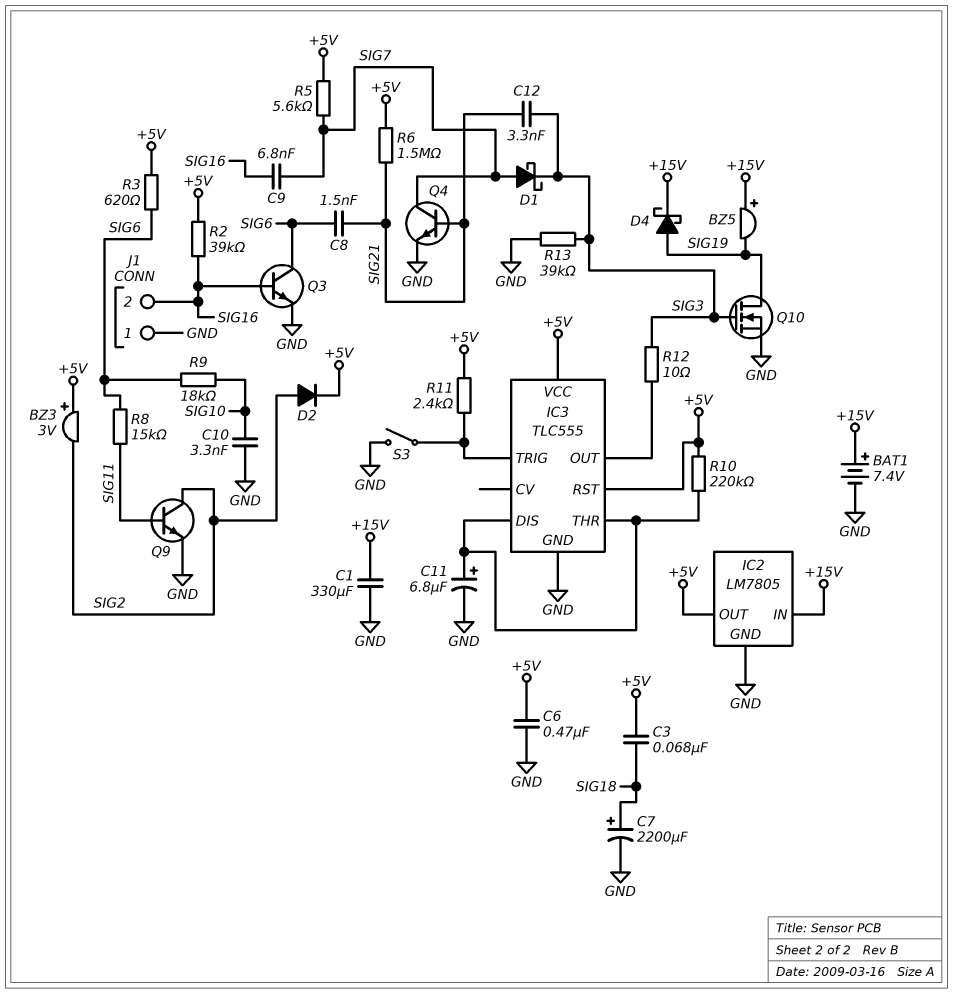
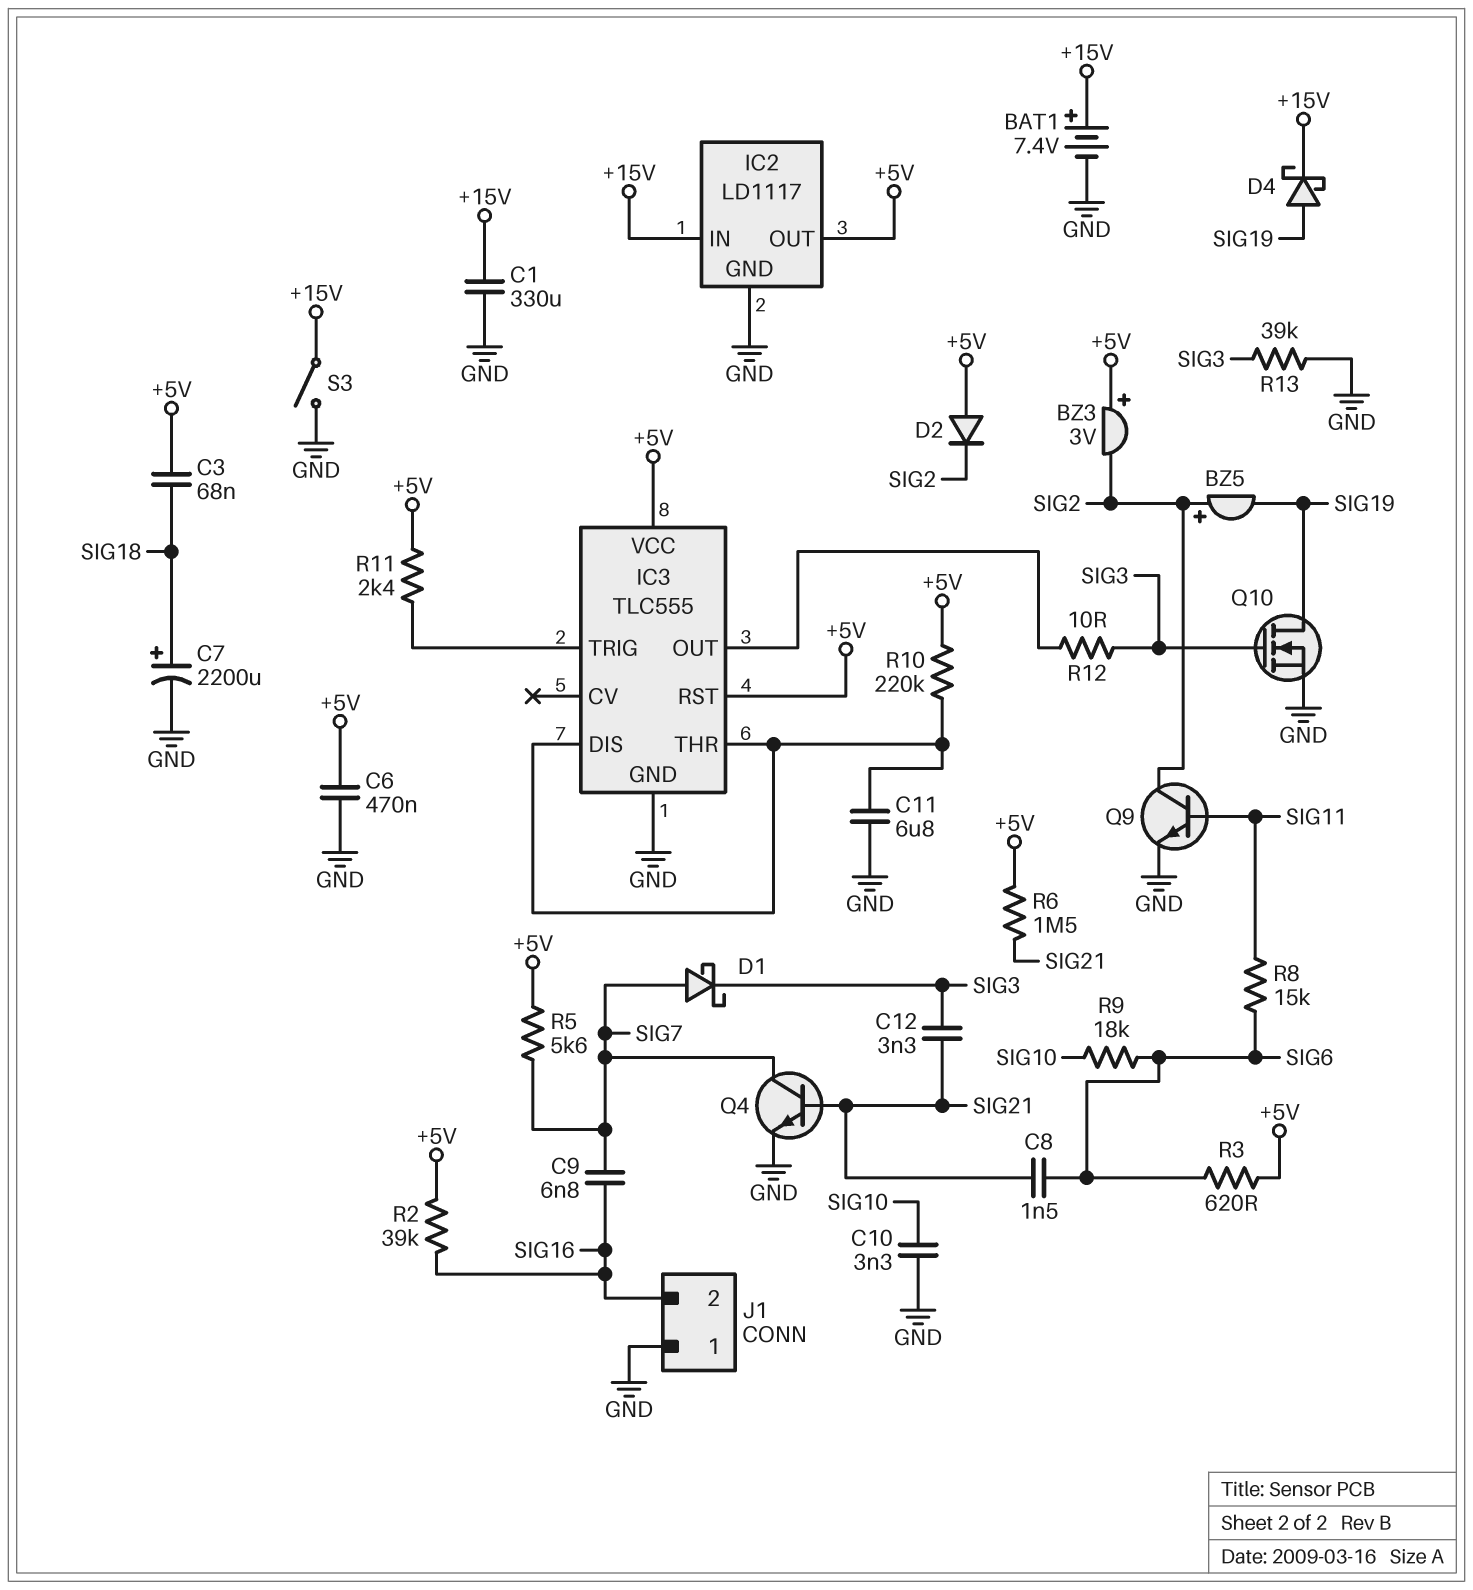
BZ5: buzzer (plus +15V, minus SIG19) -> buzzer (plus SIG2, minus SIG19)
C11: 6.8uF (plus IC3/DIS, minus GND) -> 6.8uF (GND, IC3/DIS)
D2: diode (A SIG2, K +5V) -> diode (A +5V, K SIG2)
IC2: LM7805 -> LD1117
Q3: NPN (B SIG16, C SIG6, E GND) -> none
S3: switch (GND, IC3/TRIG) -> switch (+15V, GND)

